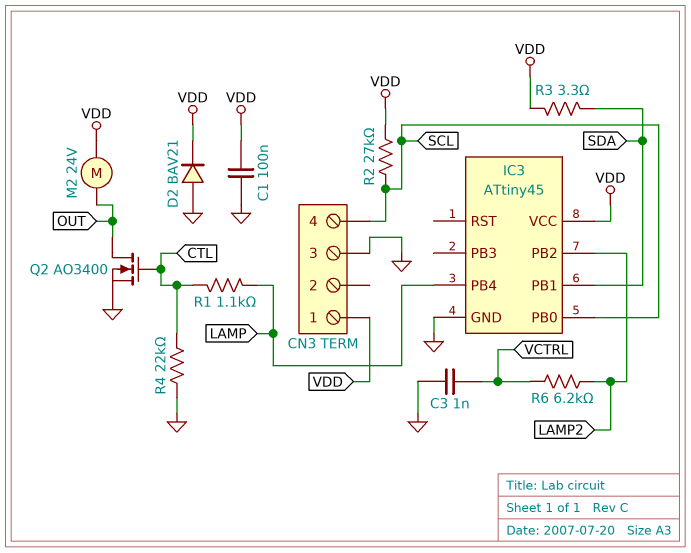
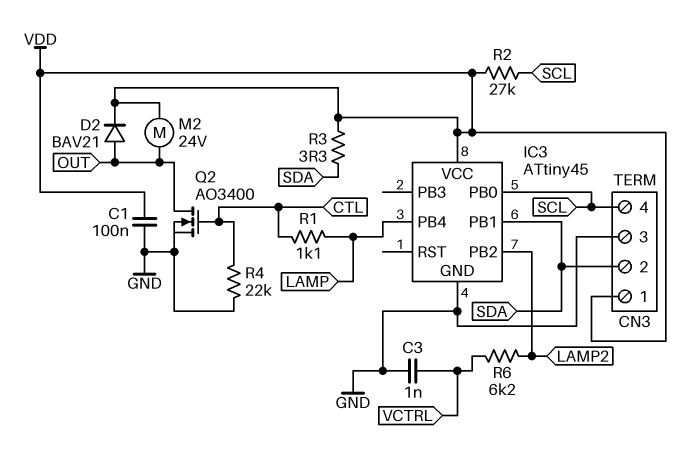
CN3 pin 2: none -> SDA
D2: diode BAV21 (A GND, K VDD) -> diode BAV21 (A OUT, K VDD)

